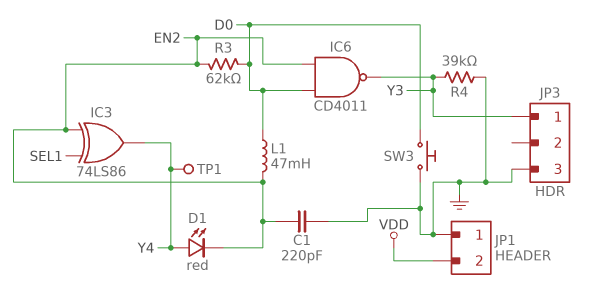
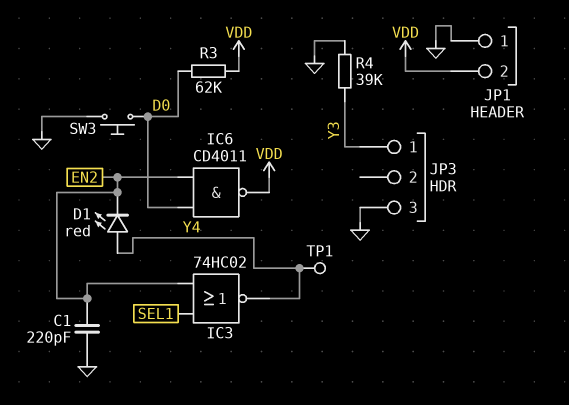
IC3: XOR 74LS86 (in EN2, in SEL1, out Y4) -> NOR 74HC02 (in EN2, in SEL1, out Y4)
IC6: NAND CD4011 (in D0, in EN2, out Y3) -> NAND CD4011 (in D0, in EN2, out VDD)
L1: 47mH (D0, EN2) -> none
R3: 62k (D0, EN2) -> 62k (D0, VDD)

